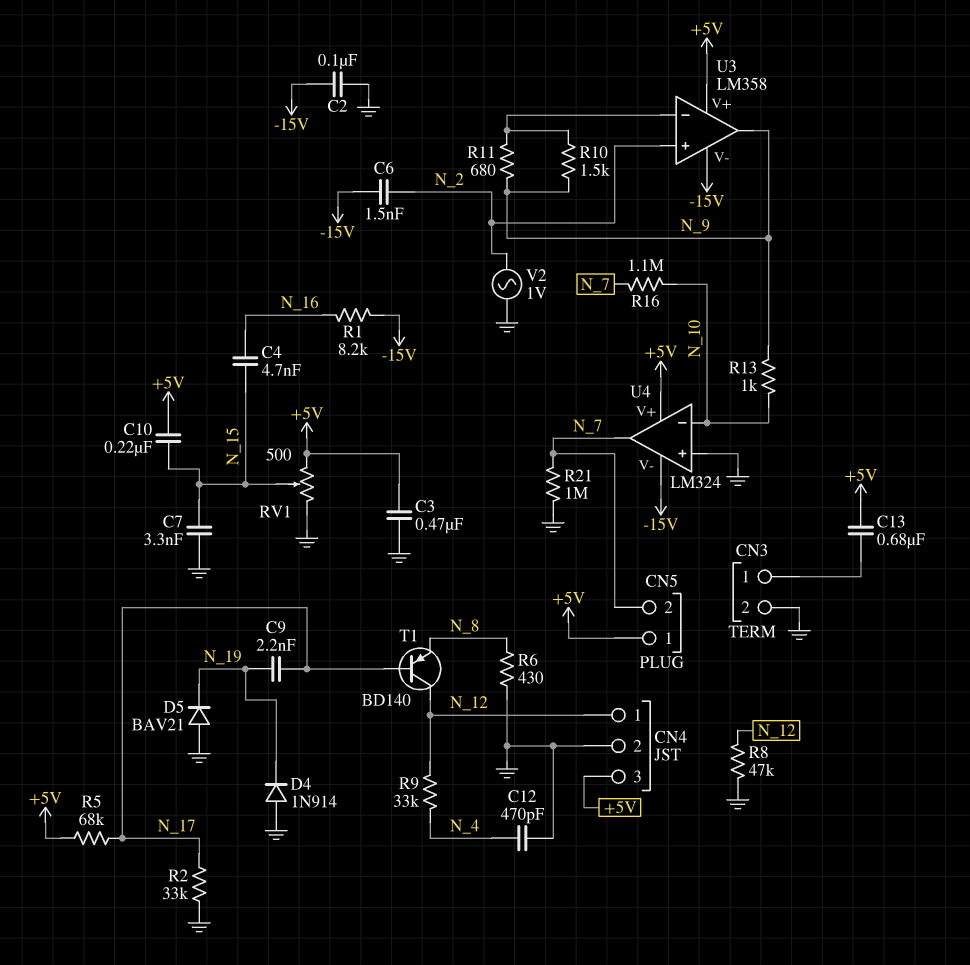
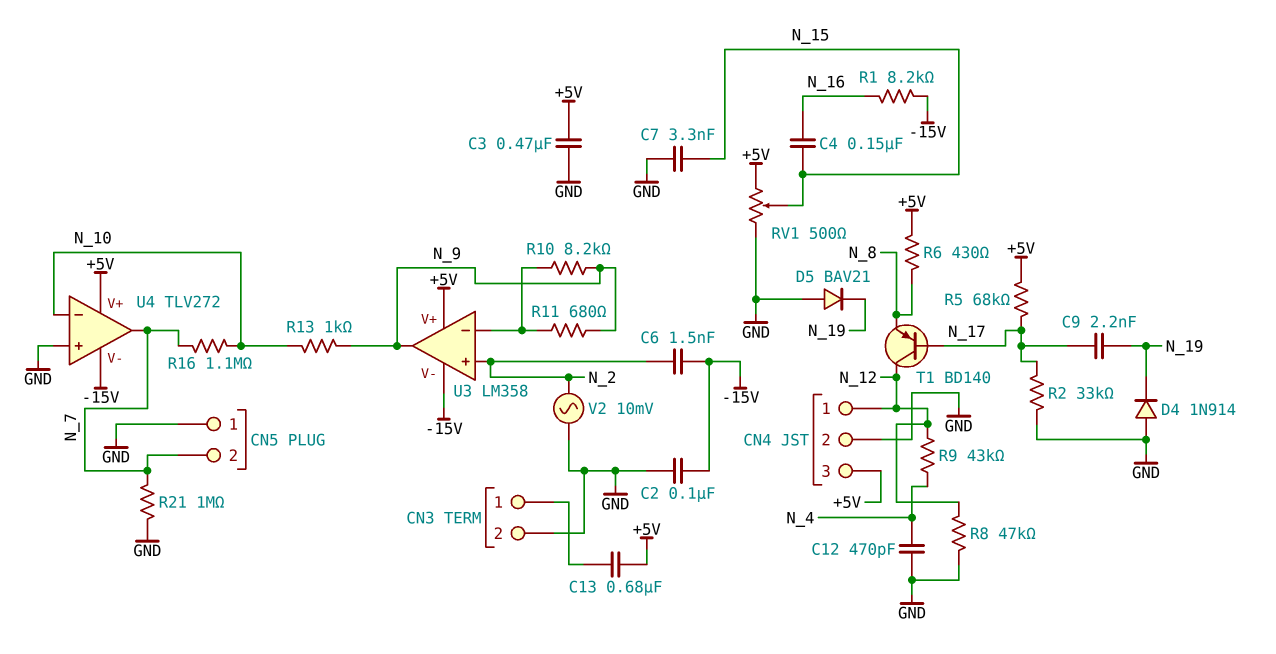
C4: 4.7nF (N_15, N_16) -> 150nF (N_15, N_16)
C10: 220nF (+5V, N_15) -> none
CN5 pin 1: +5V -> GND
R6: 430 (GND, N_8) -> 430 (+5V, N_8)
R9: 33k (N_4, N_12) -> 43k (N_4, N_12)
R10: 1.5k (N_9, U3/in-) -> 8.2k (N_9, U3/in-)
U4: LM324 -> TLV272
V2: AC 1V (GND, N_2) -> AC 10mV (GND, N_2)

